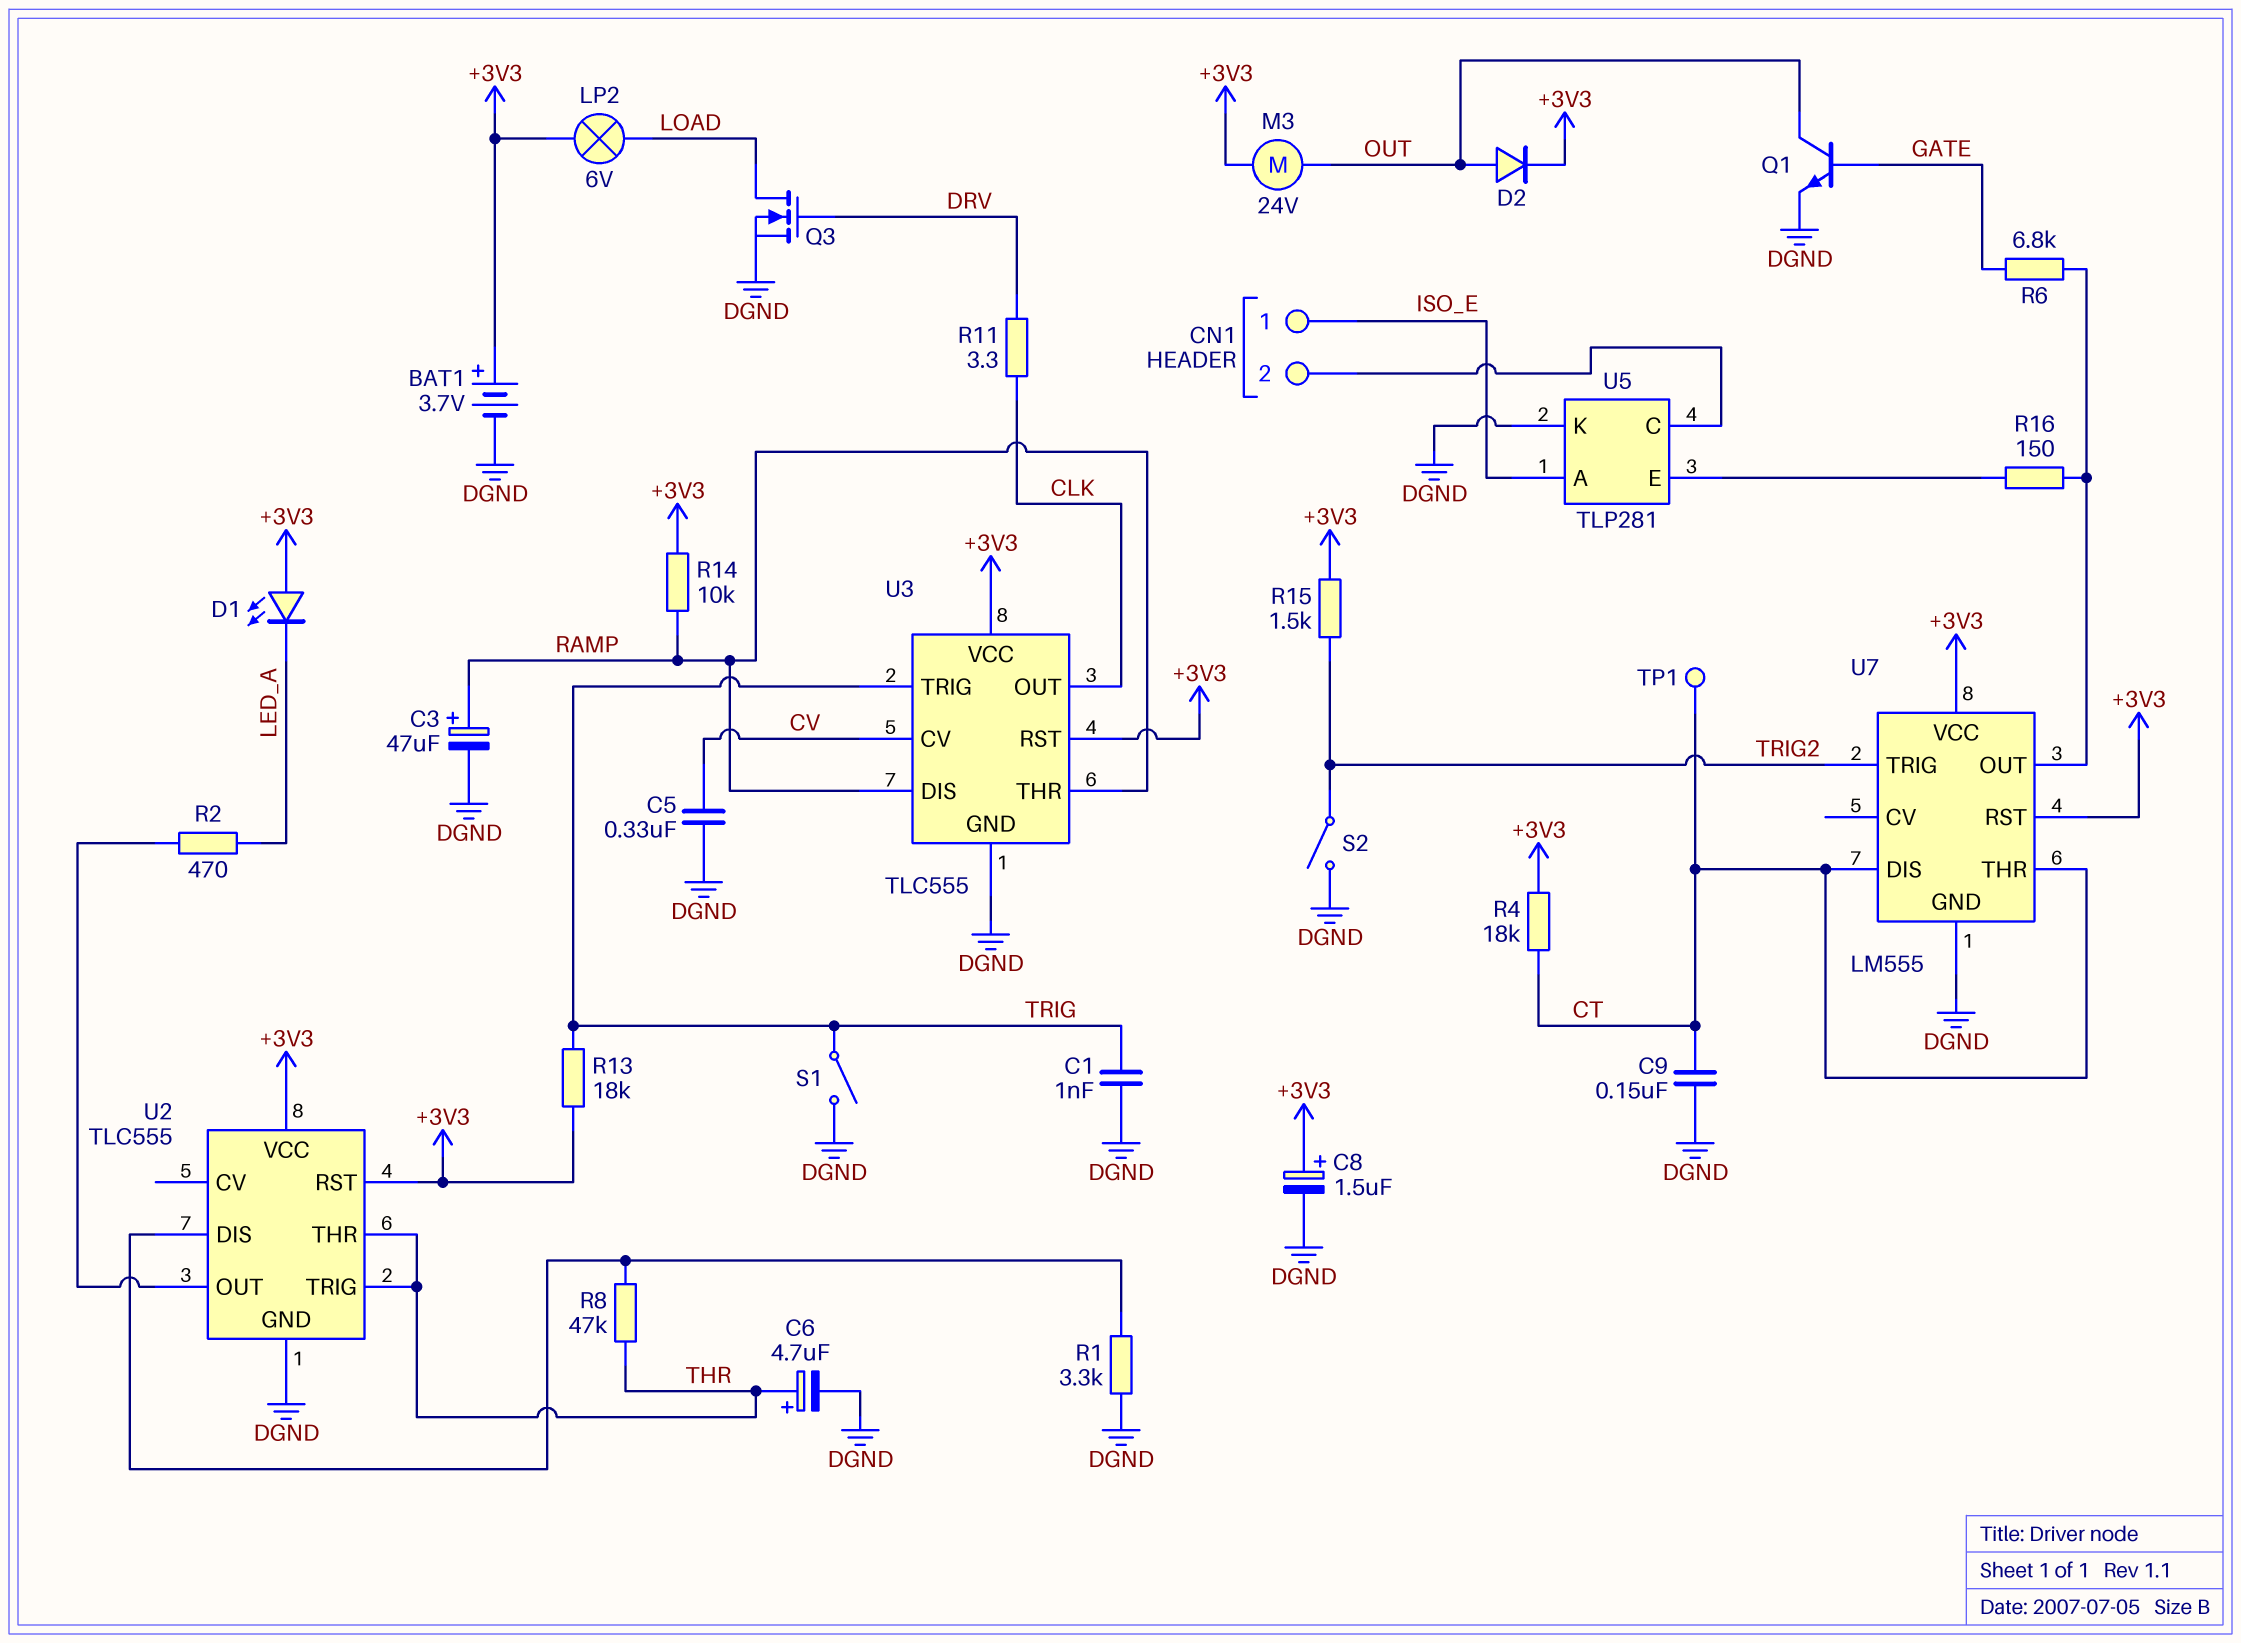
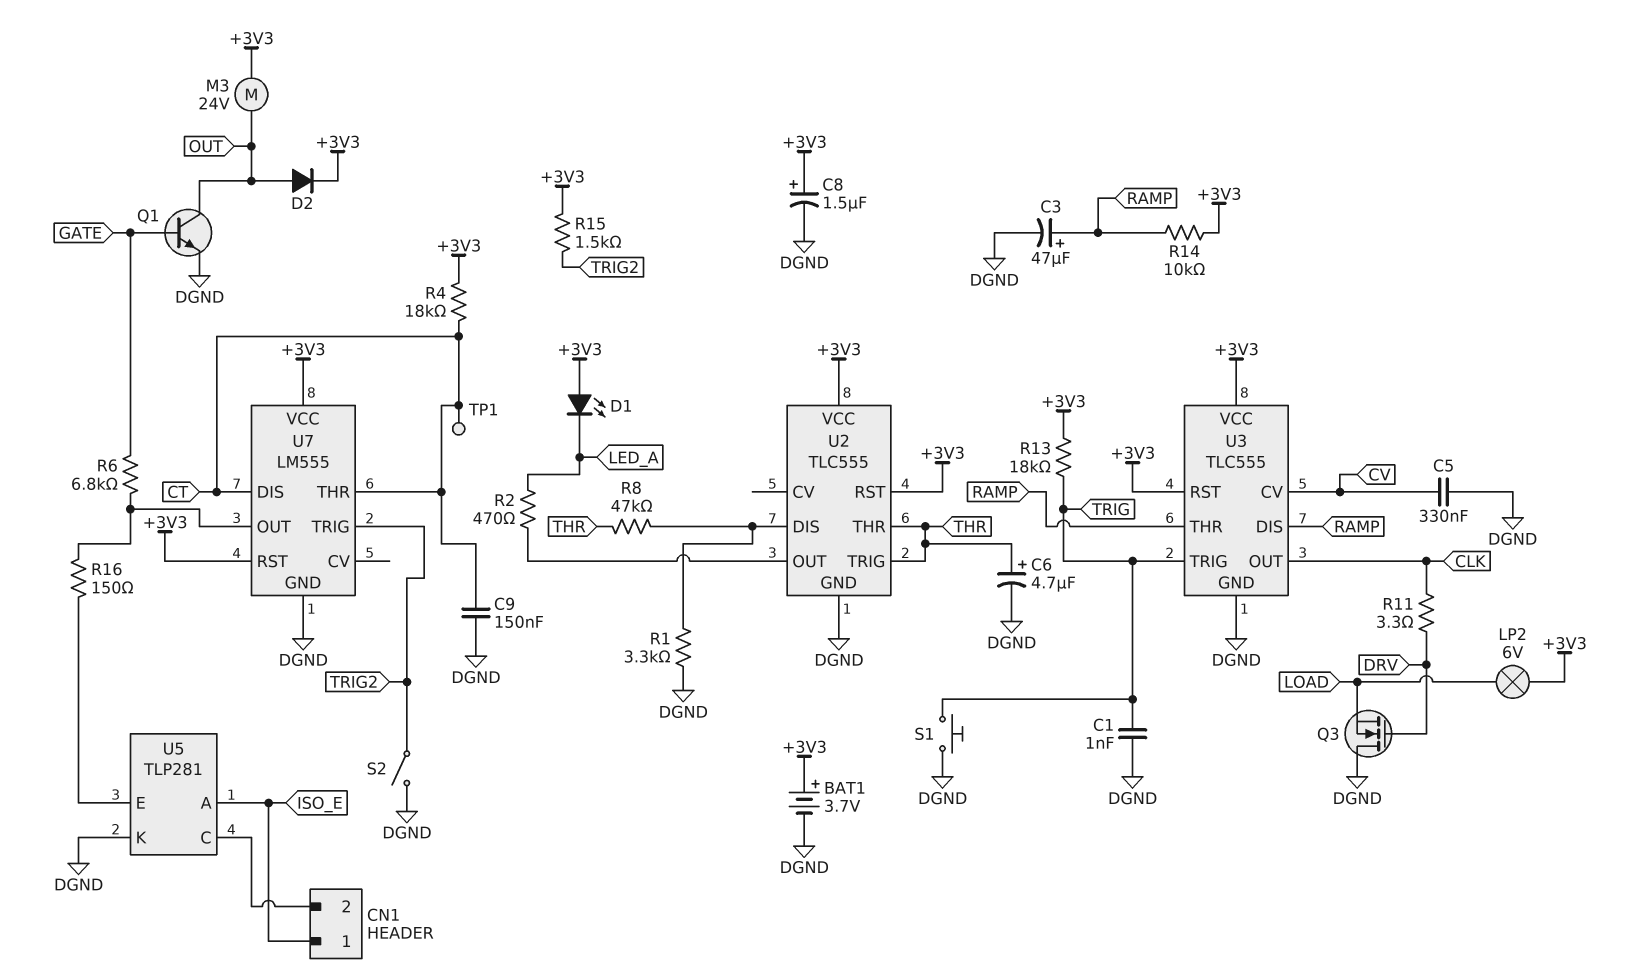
Q3: NMOS (G DRV, D LOAD, S DGND) -> NMOS (G DRV, D DGND, S LOAD)
S1: switch (DGND, TRIG) -> button (DGND, TRIG)

